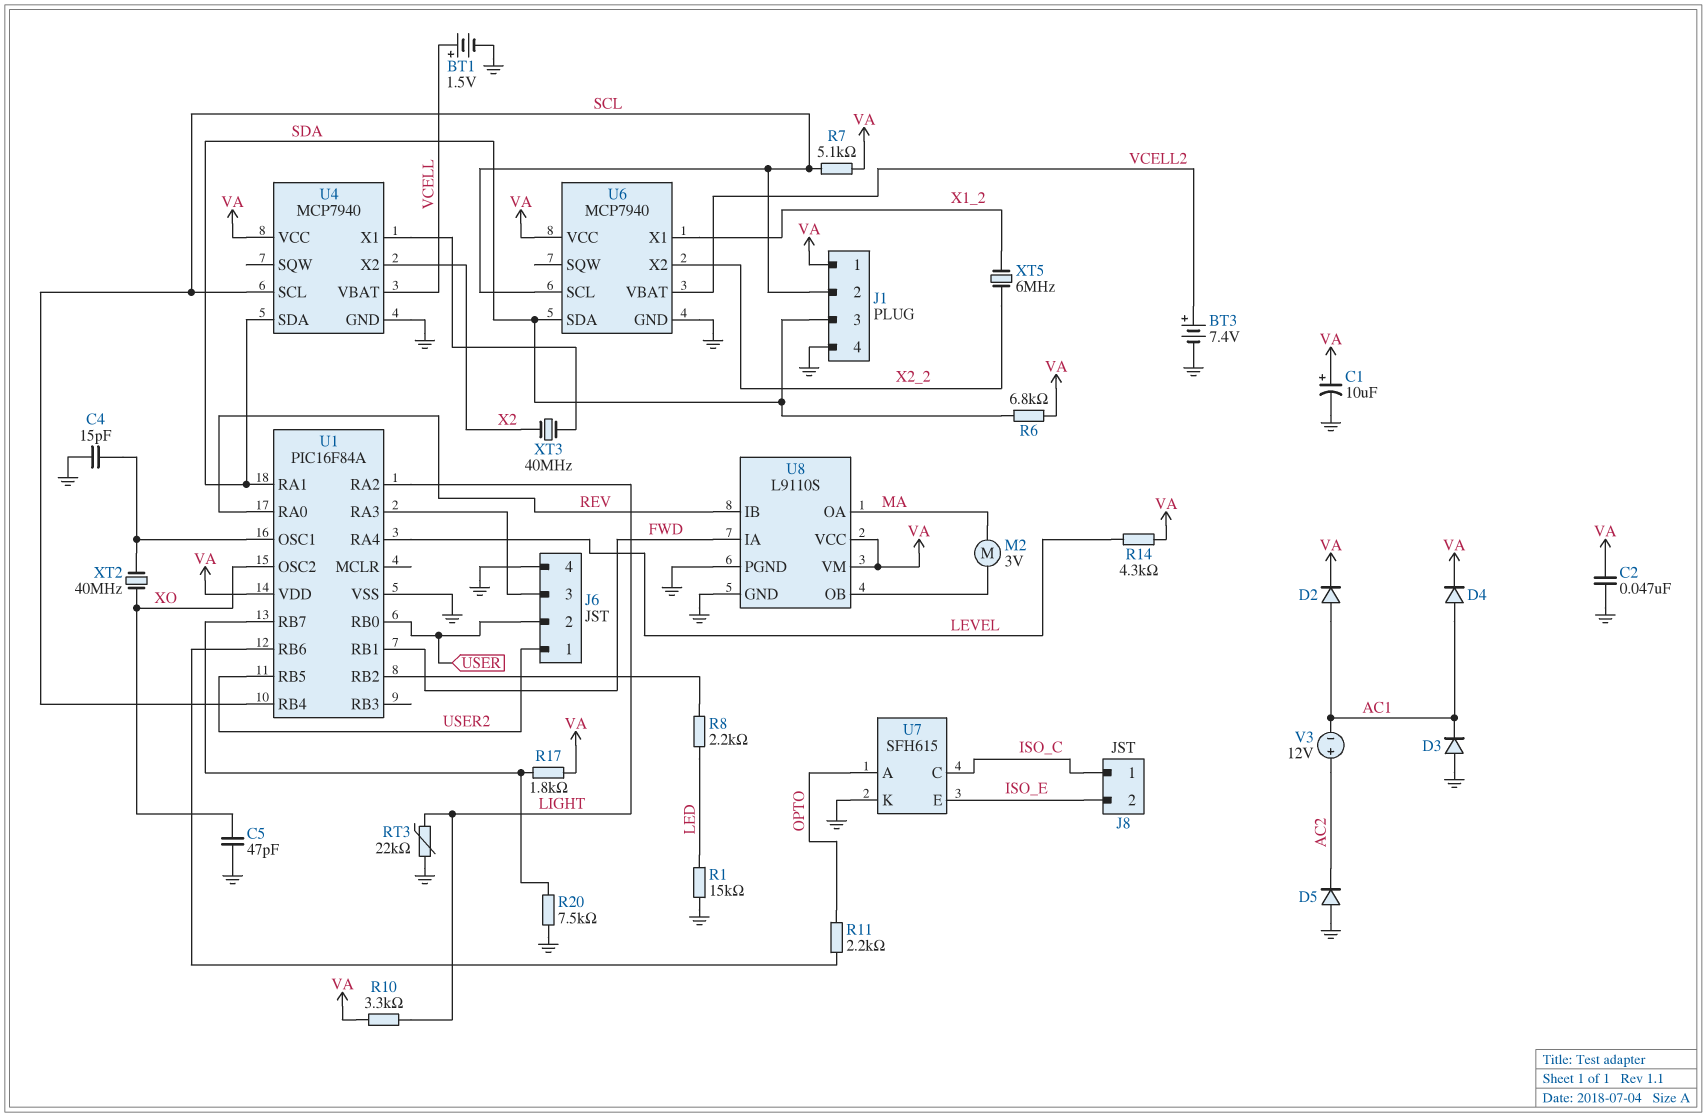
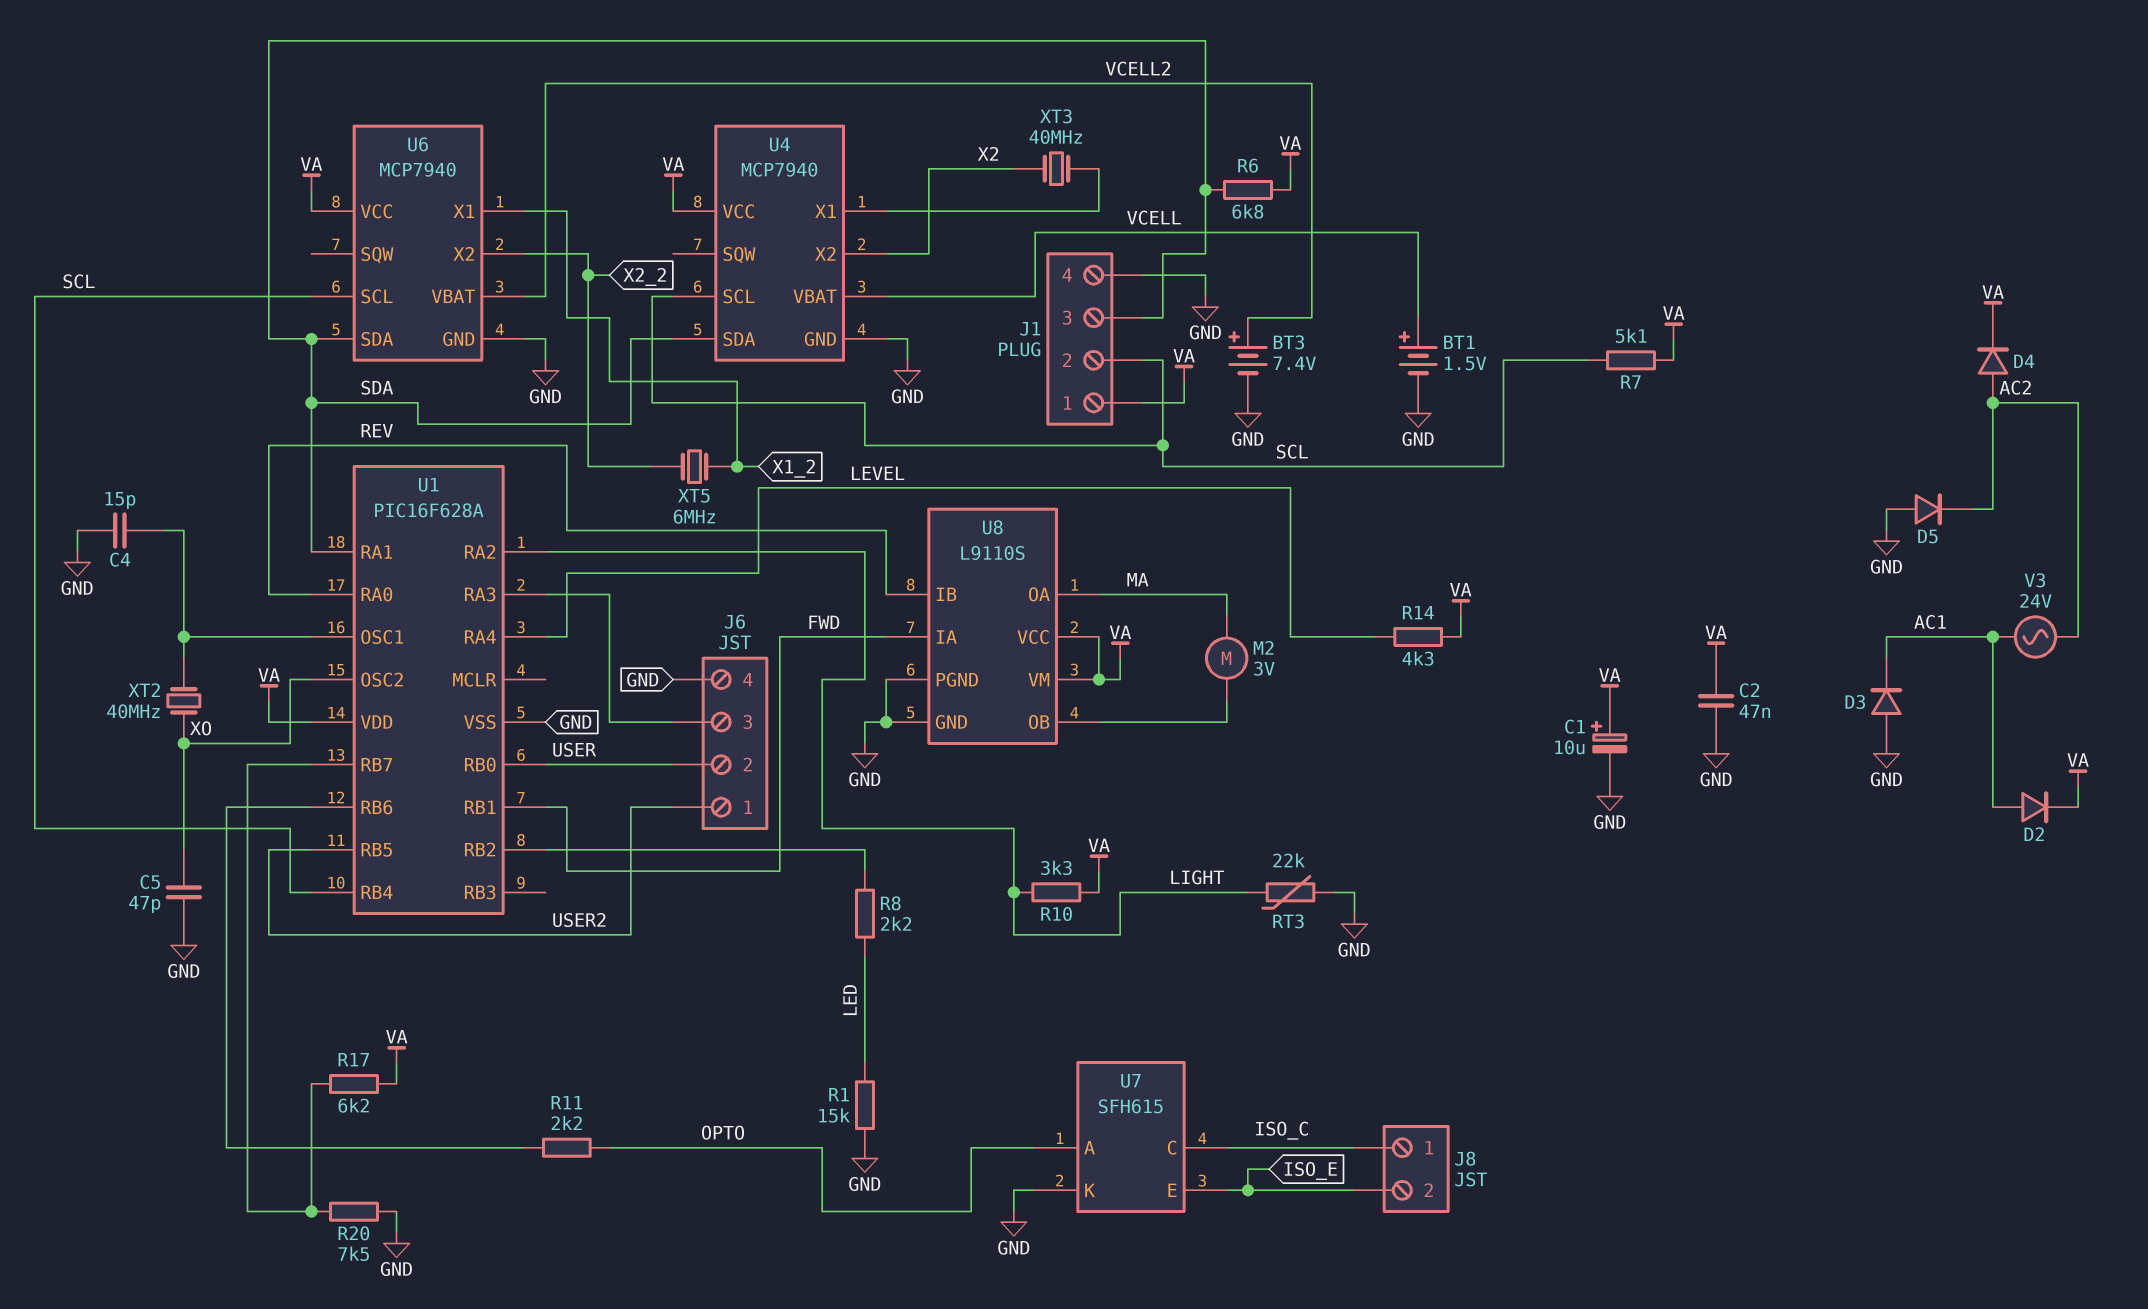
D4: diode (A AC1, K VA) -> diode (A AC2, K VA)
R17: 1.8k (U1/RB7, VA) -> 6.2k (U1/RB7, VA)
U1: PIC16F84A -> PIC16F628A
V3: 12V (plus AC2, minus AC1) -> AC 24V (AC1, AC2)

